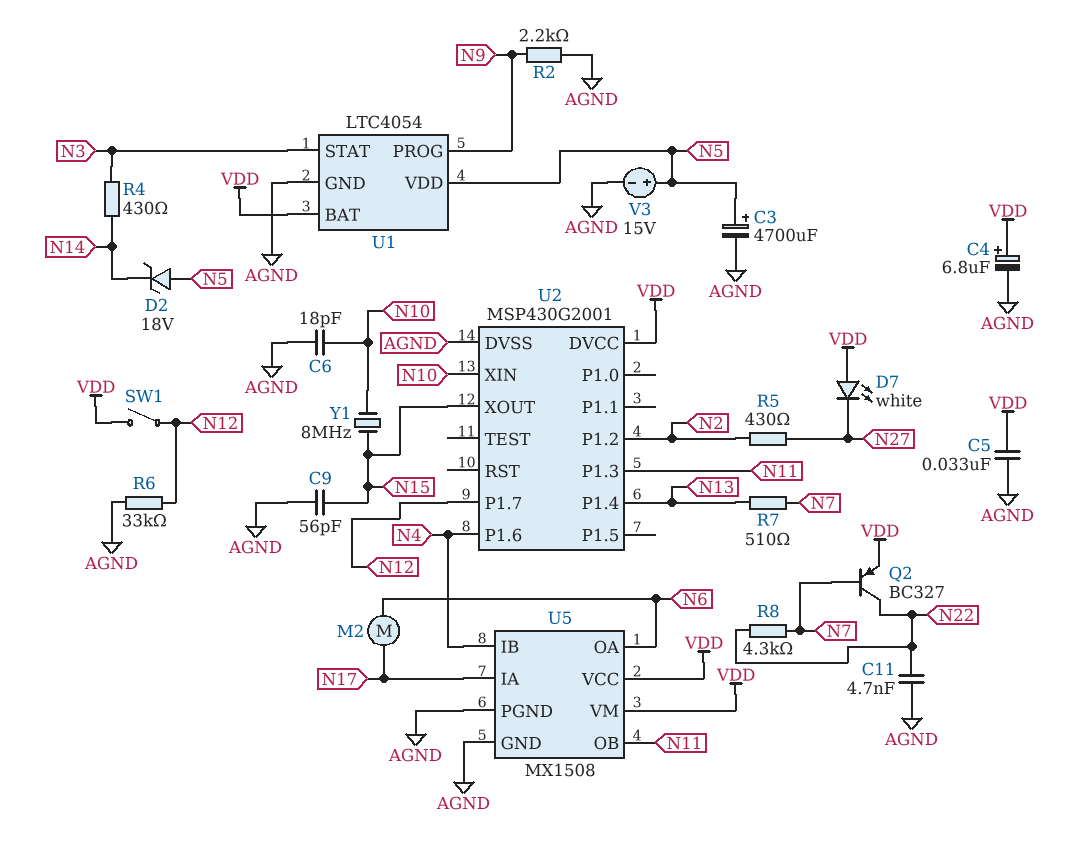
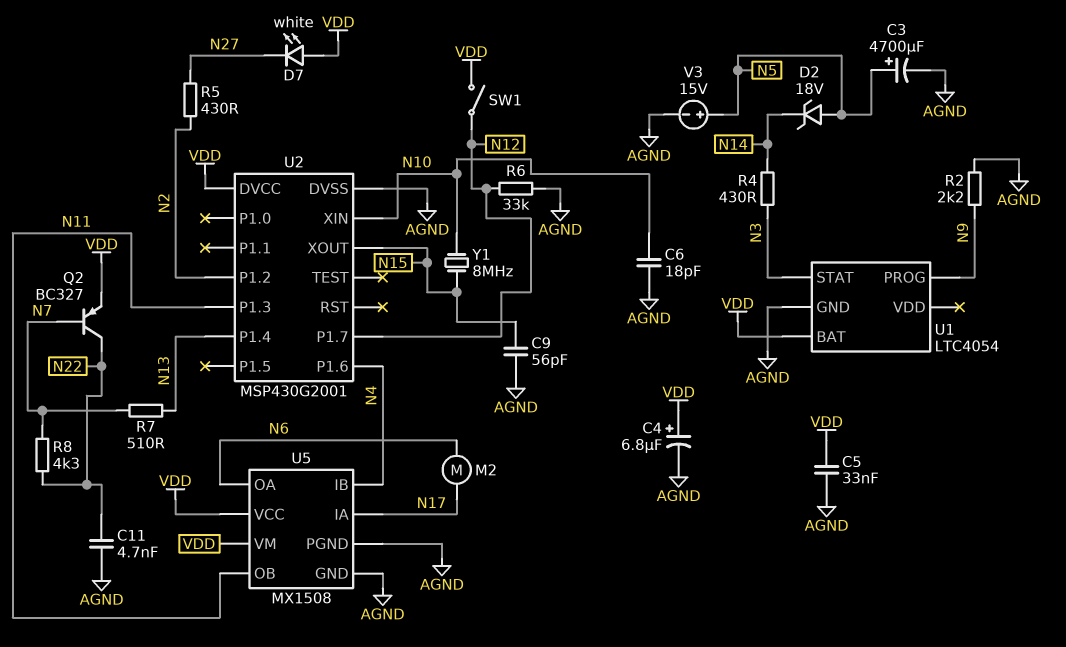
U1 pin VDD: N5 -> none

